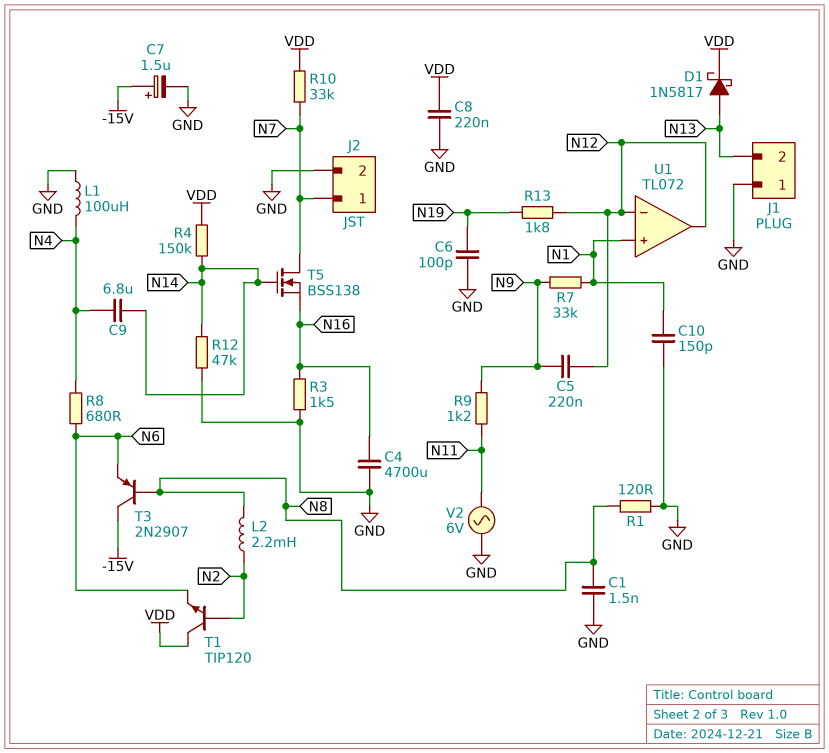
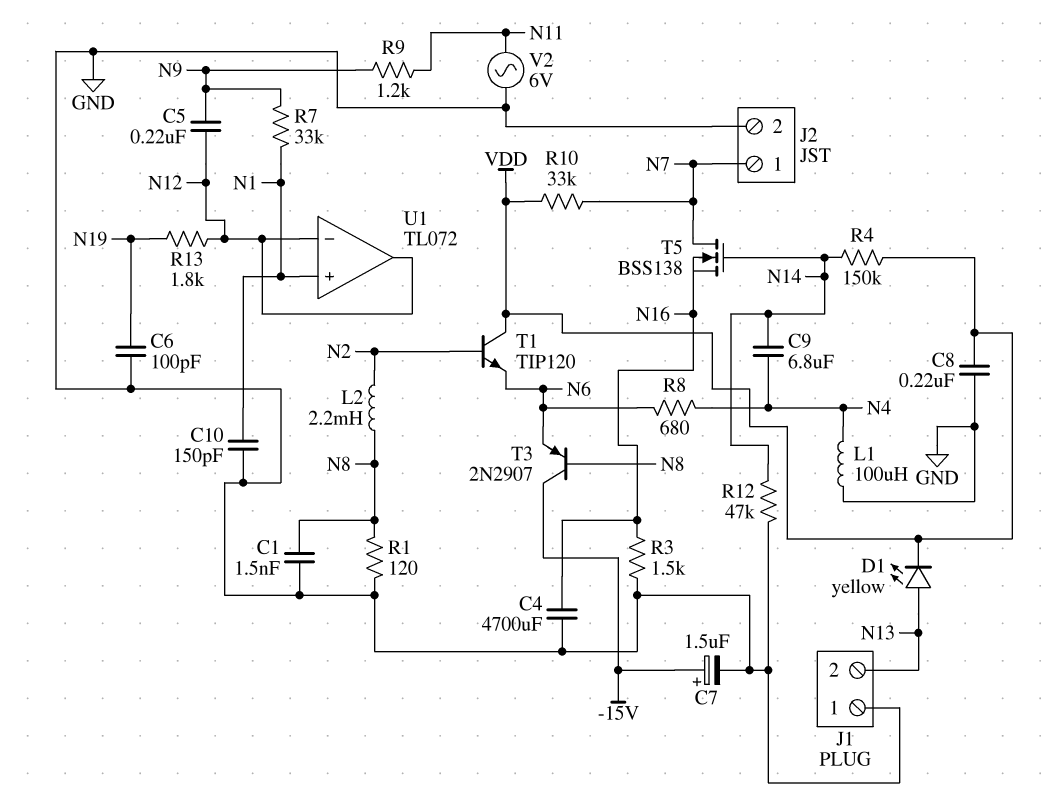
D1: schottky 1N5817 (A N13, K VDD) -> LED yellow (A N13, K VDD)

